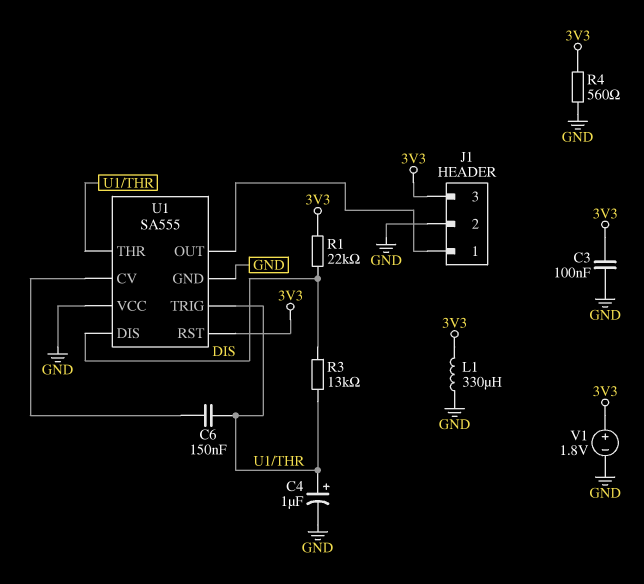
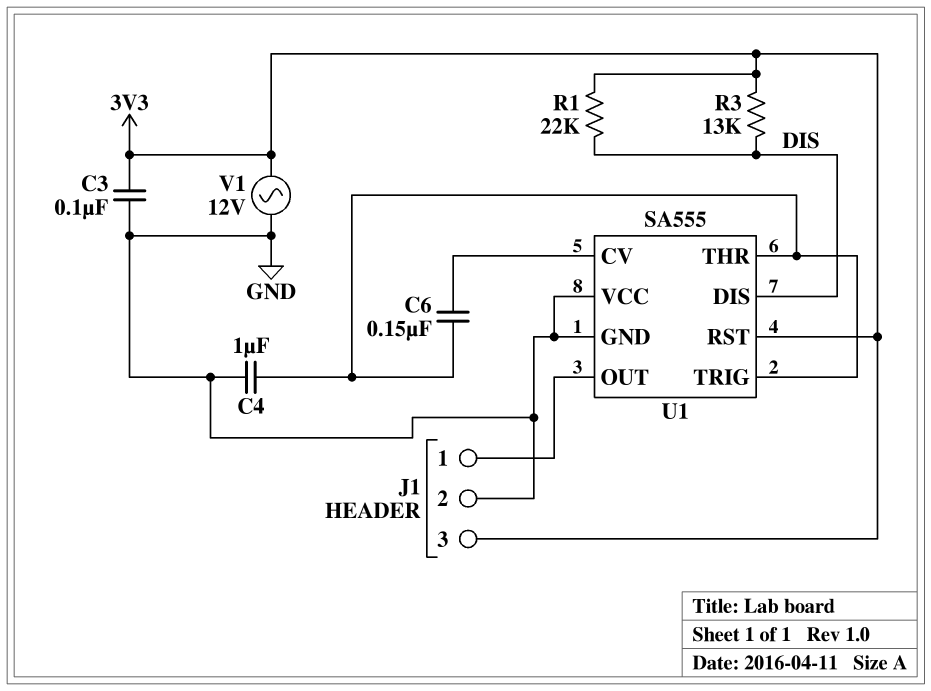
C4: 1uF (plus U1/THR, minus GND) -> 1uF (GND, U1/THR)
L1: 330uH (3V3, GND) -> none
R3: 13k (DIS, U1/THR) -> 13k (3V3, DIS)
R4: 560 (3V3, GND) -> none
V1: 1.8V (plus 3V3, minus GND) -> AC 12V (3V3, GND)

